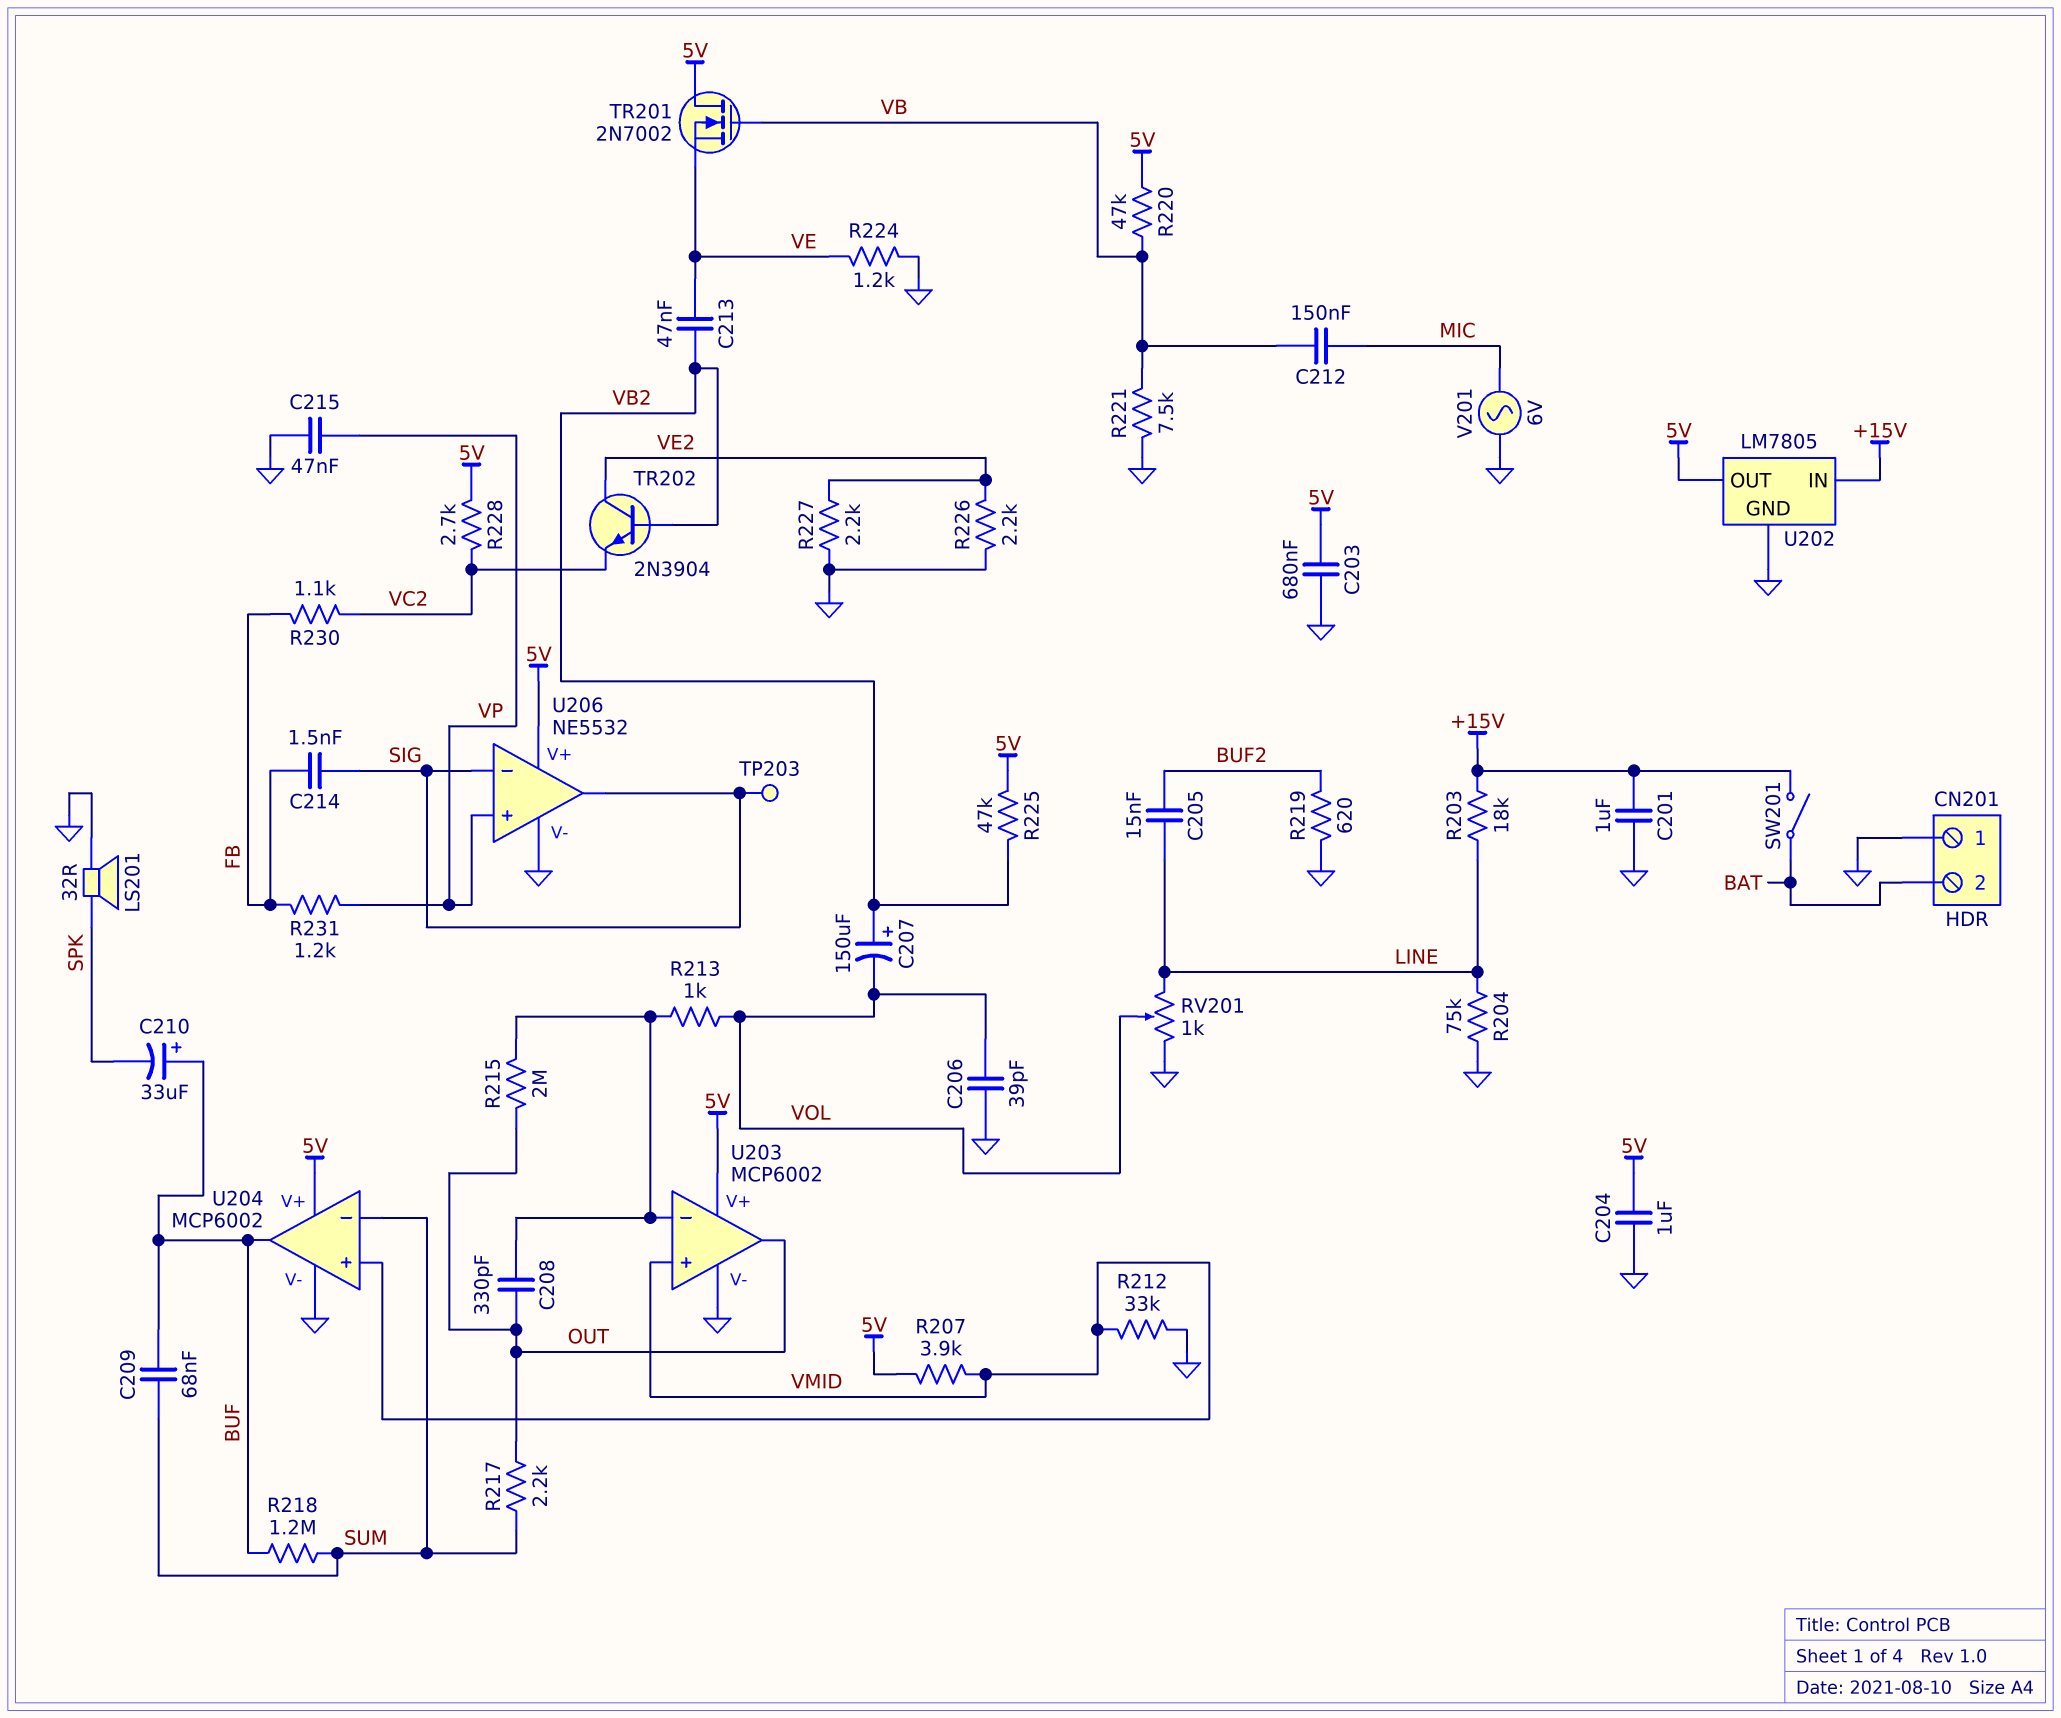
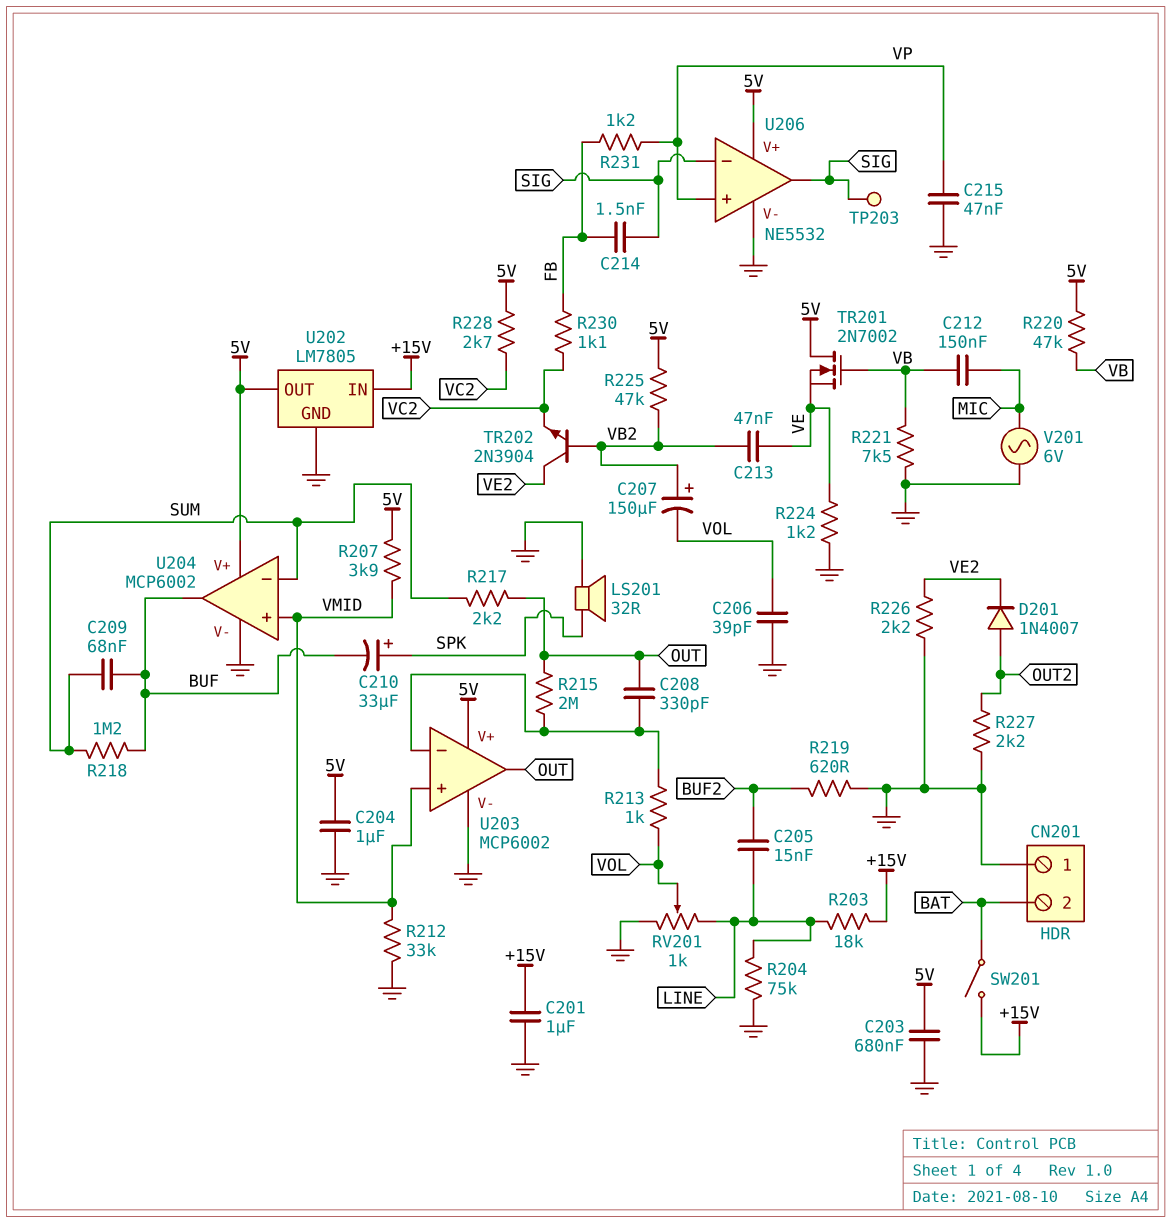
C210: 33uF (plus BUF, minus SPK) -> 33uF (plus SPK, minus BUF)
D201: none -> diode 1N4007 (A OUT2, K VE2)
R227: 2.2k (GND, VE2) -> 2.2k (GND, OUT2)

